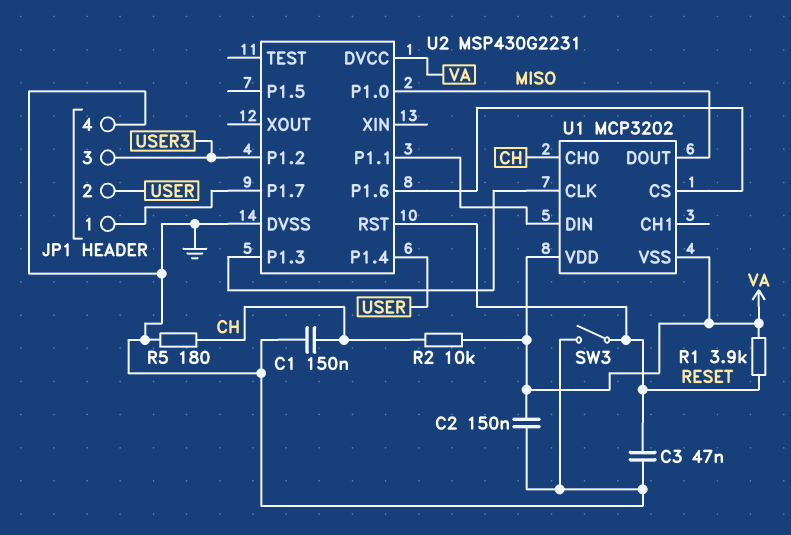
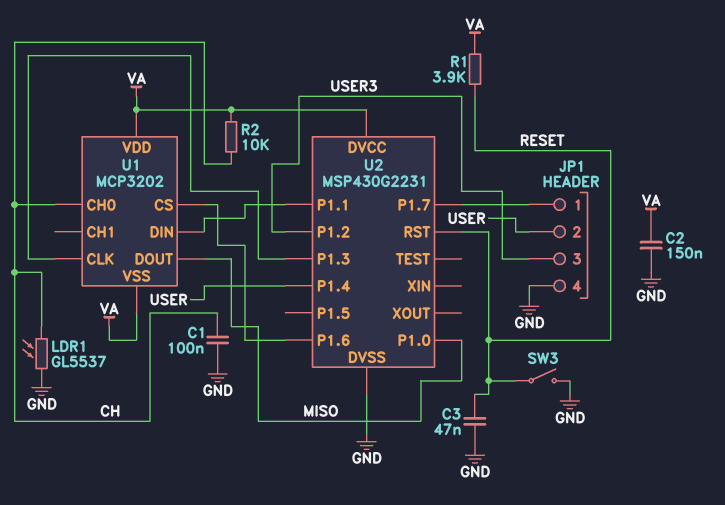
C1: 150nF (CH, GND) -> 100nF (CH, GND)
LDR1: none -> GL5537 (CH, GND)
R5: 180 (CH, GND) -> none

